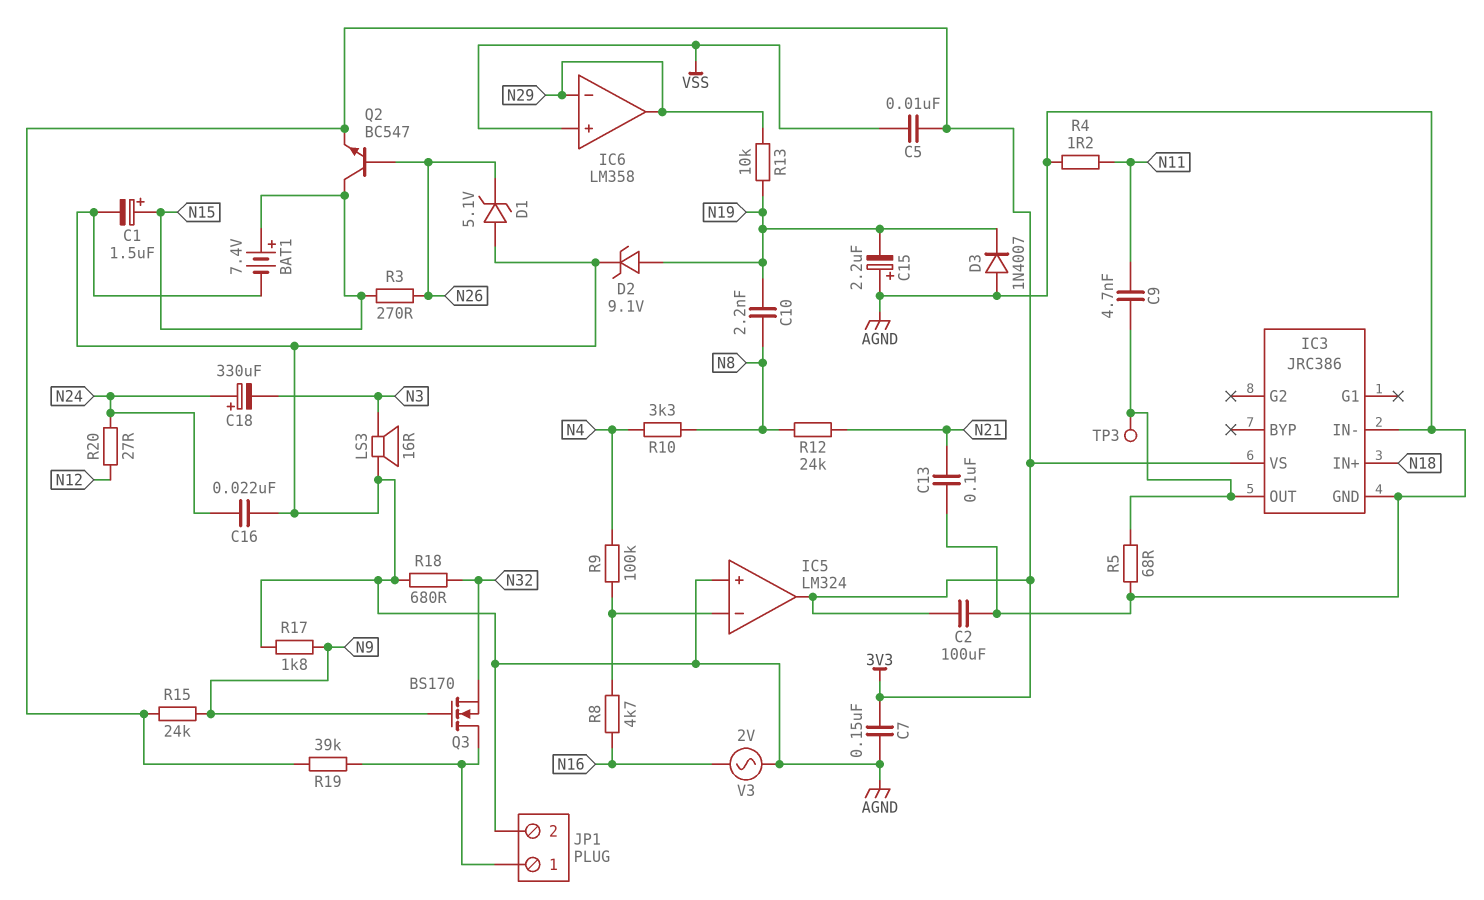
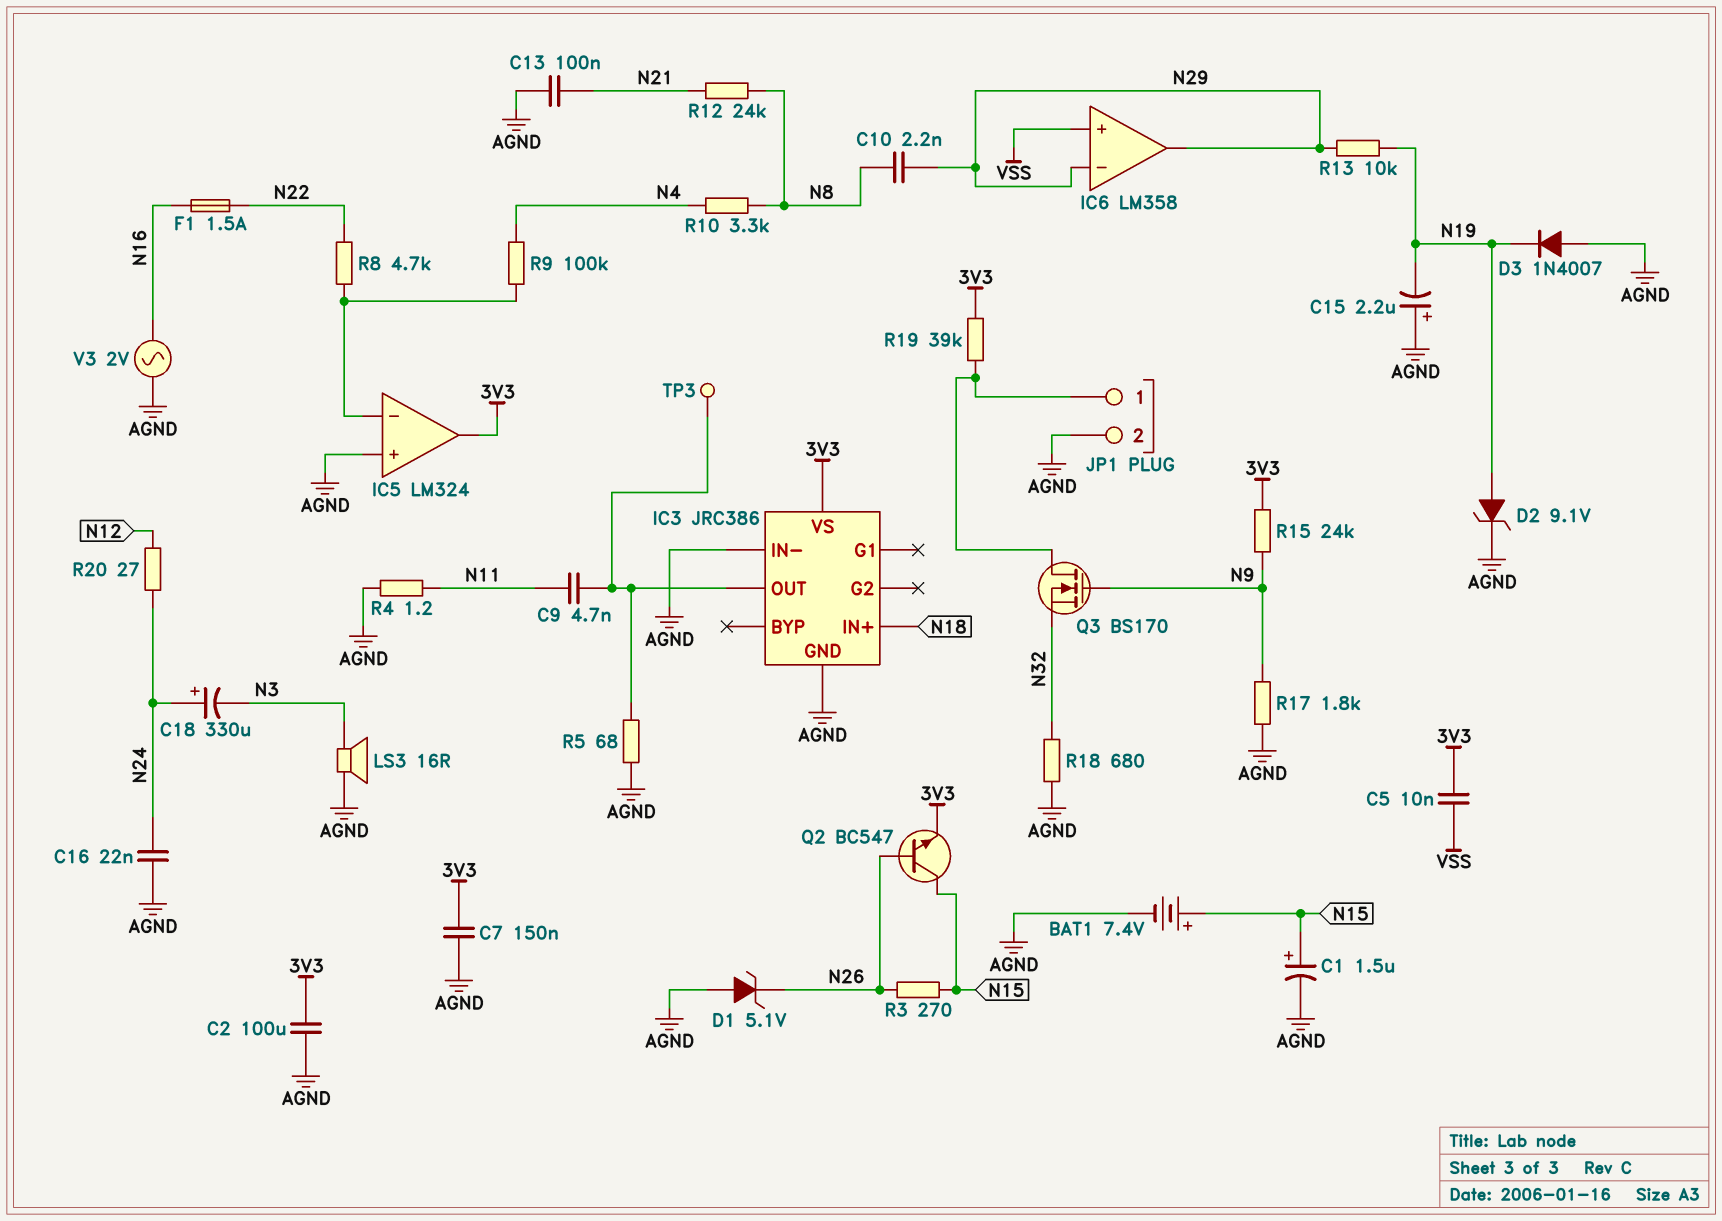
C10: 2.2nF (N8, N19) -> 2.2nF (N8, N29)
F1: none -> 1.5A (N16, N22)
R8: 4.7k (IC5/in-, N16) -> 4.7k (IC5/in-, N22)

